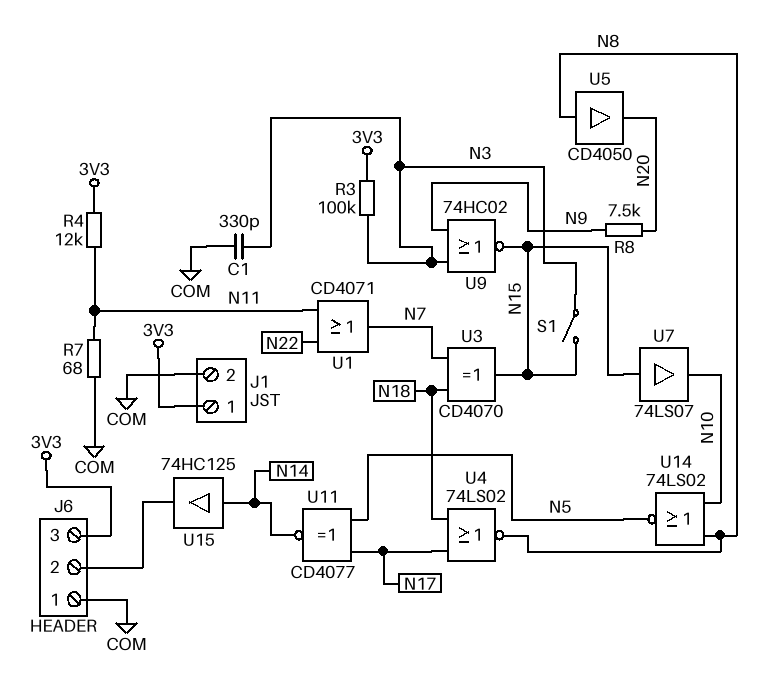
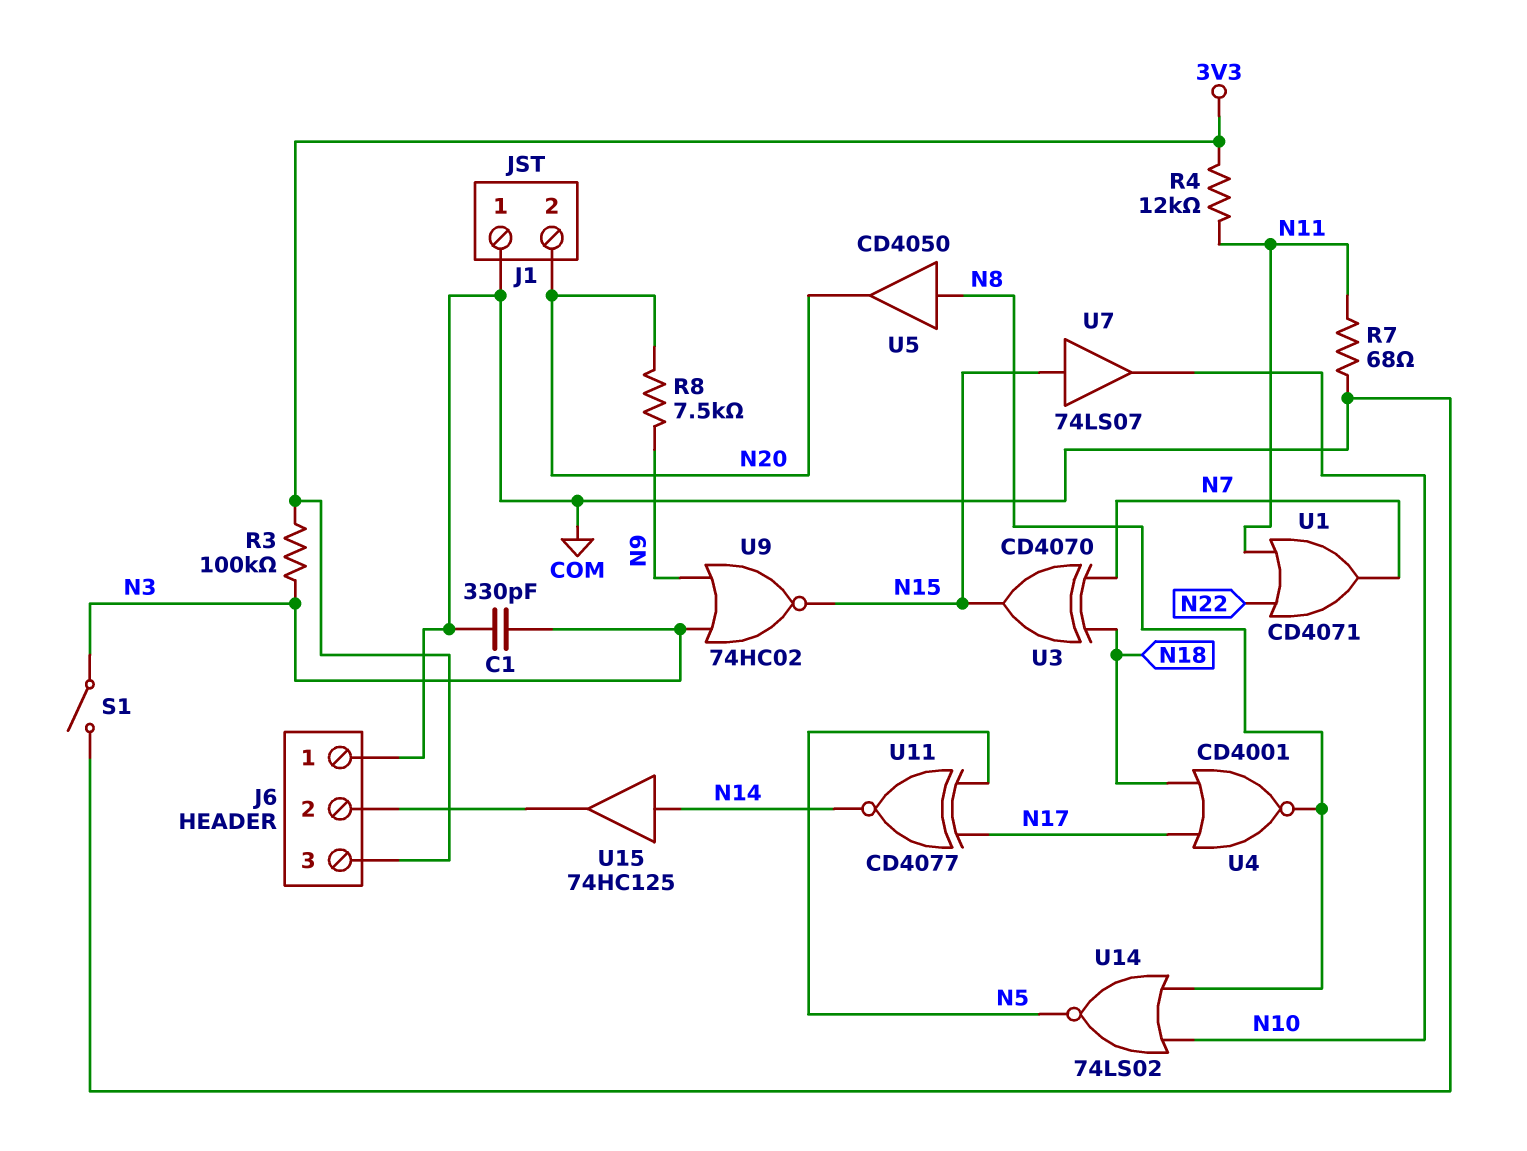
J1 pin 1: 3V3 -> COM
J1 pin 2: COM -> N20
S1: switch (N3, N15) -> switch (COM, N3)
U4: NOR 74LS02 (in N17, in N18, out N8) -> NOR CD4001 (in N17, in N18, out N8)

